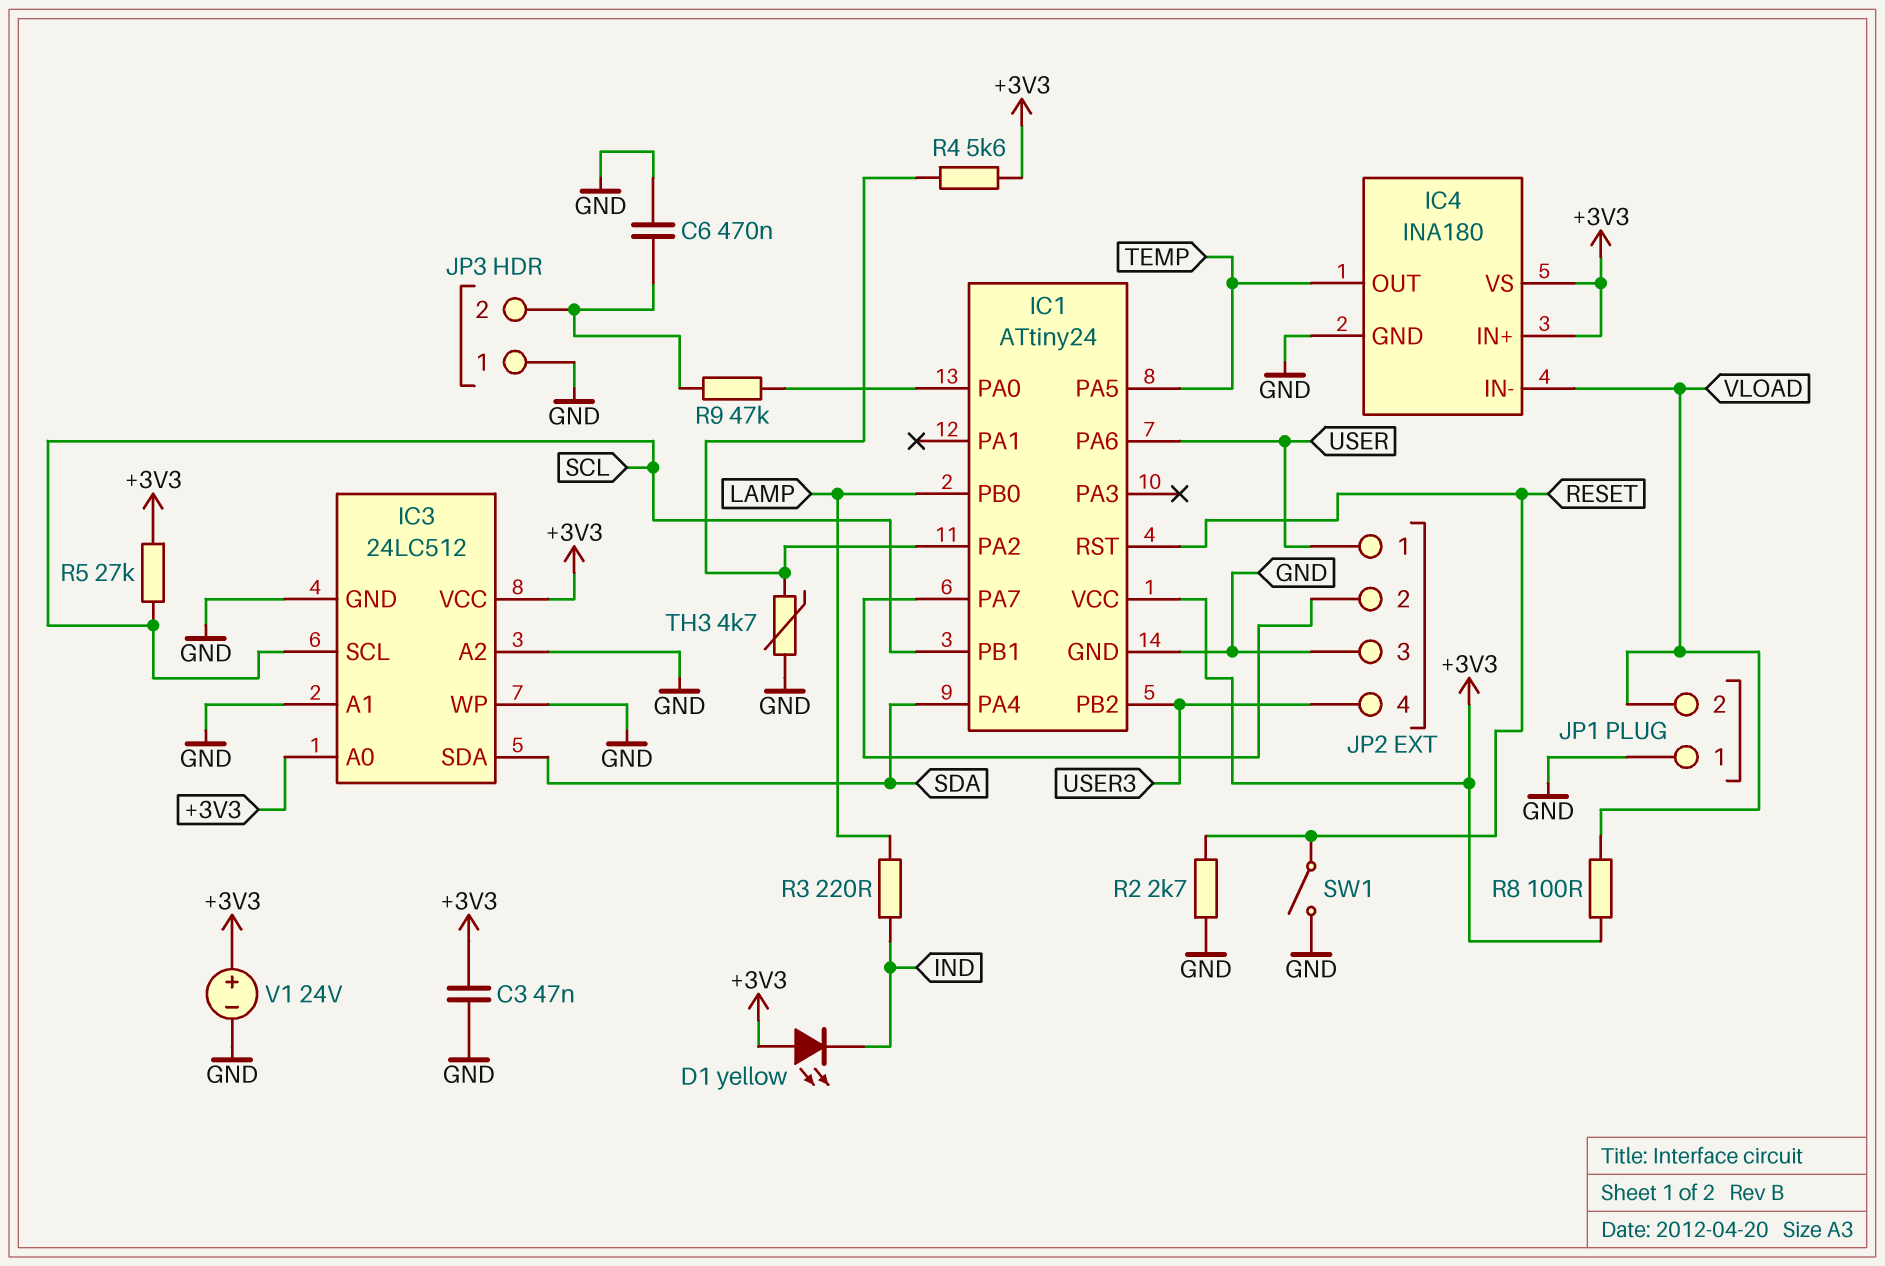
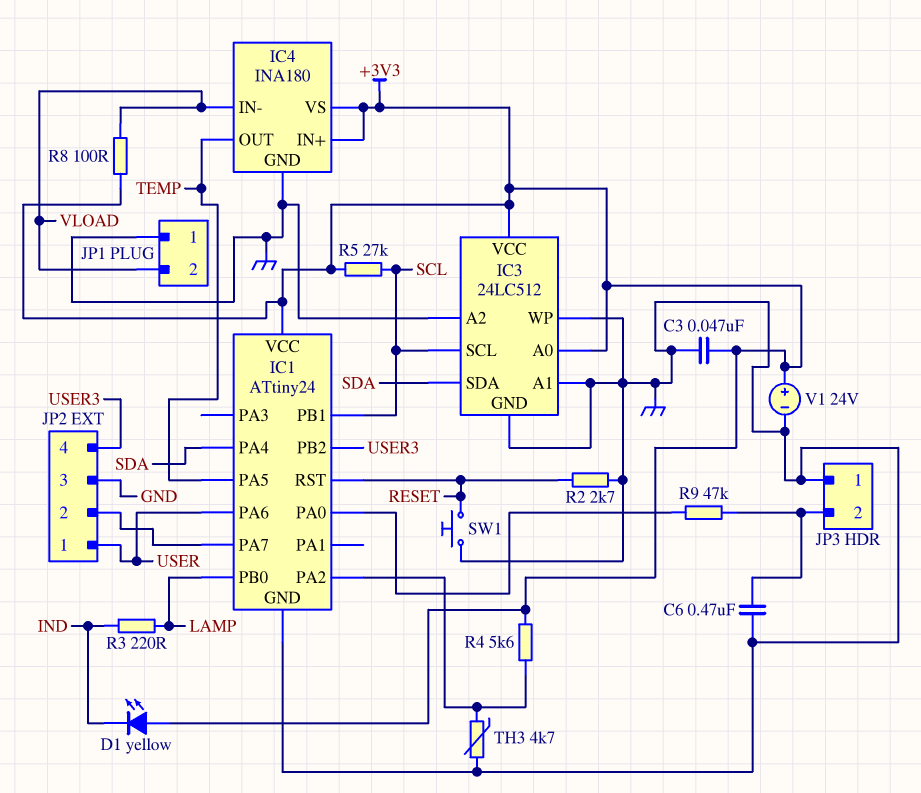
SW1: switch (GND, RESET) -> button (GND, RESET)

